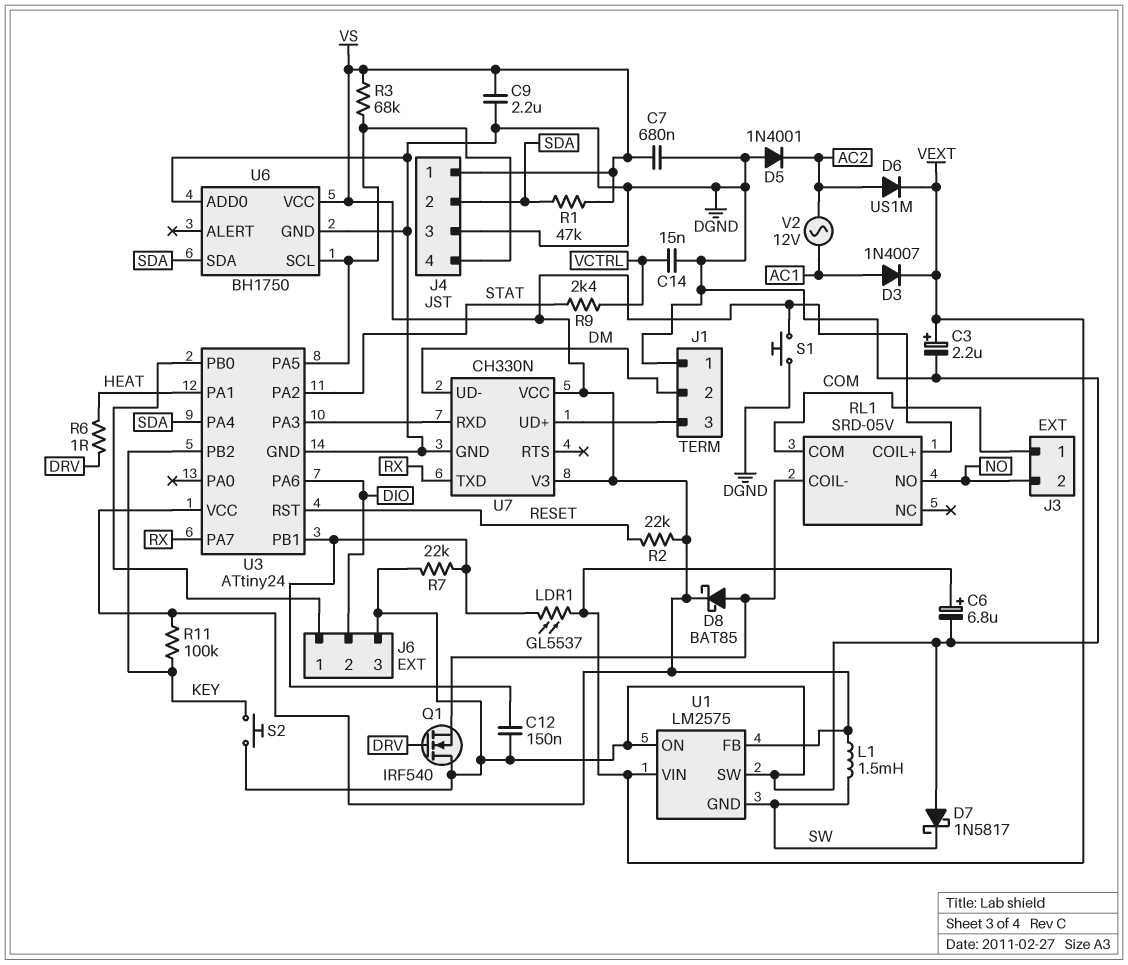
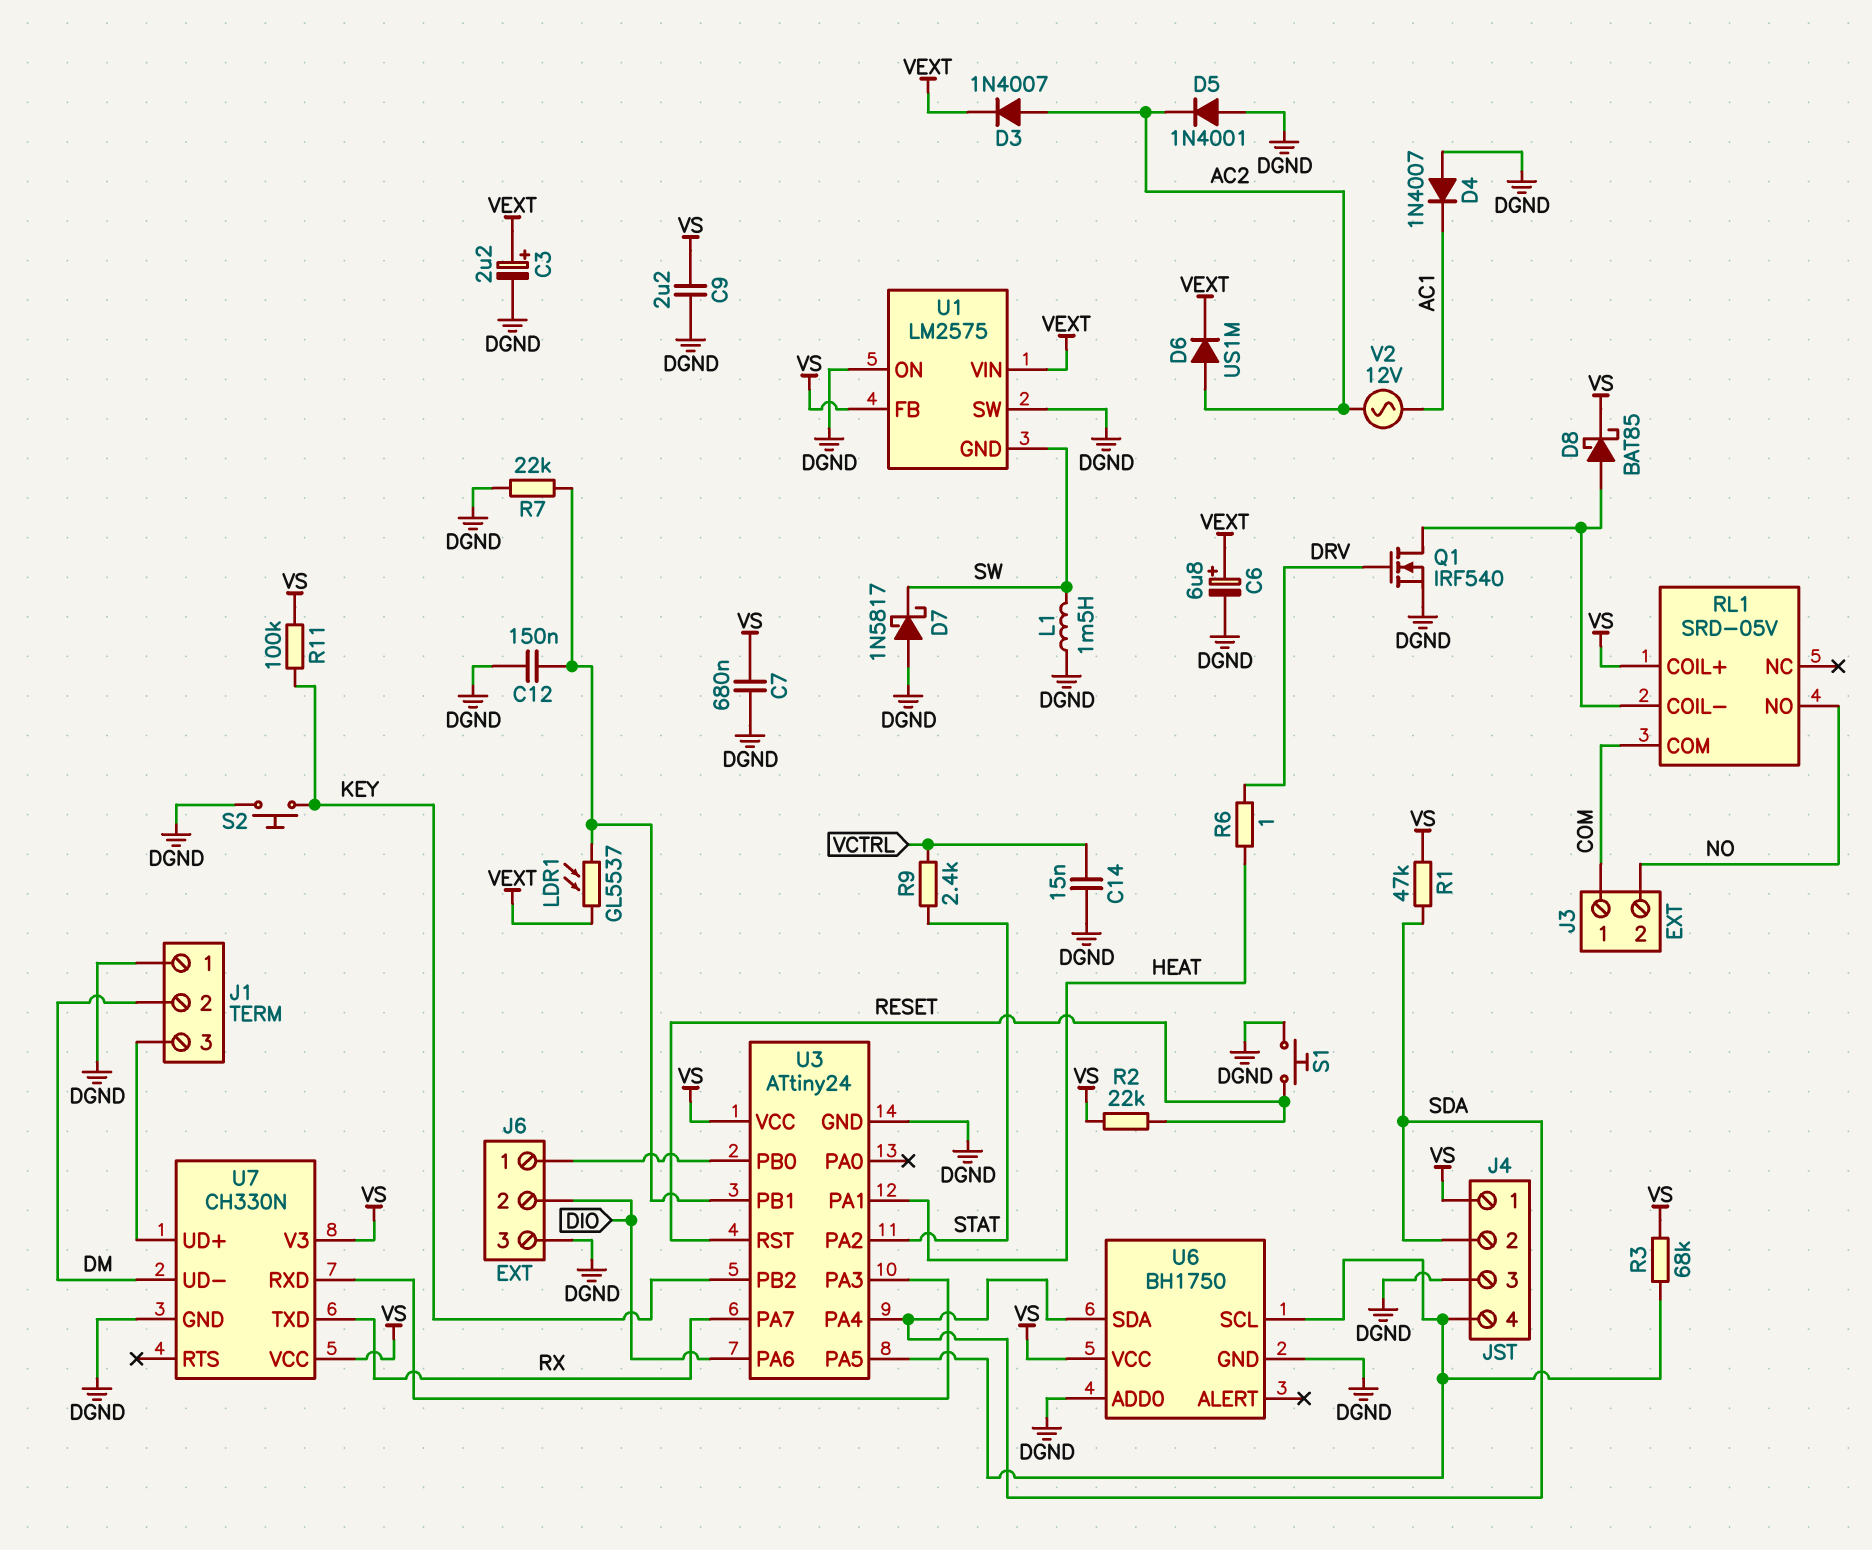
D3: diode 1N4007 (A AC1, K VEXT) -> diode 1N4007 (A AC2, K VEXT)
D4: none -> diode 1N4007 (A DGND, K AC1)
L1: 1.5mH (SW, VS) -> 1.5mH (DGND, SW)
Q1: NMOS IRF540 (G DRV, D DGND, S RL1/COIL-) -> NMOS IRF540 (G DRV, D RL1/COIL-, S DGND)
S1: button (DGND, VS) -> button (DGND, RESET)

